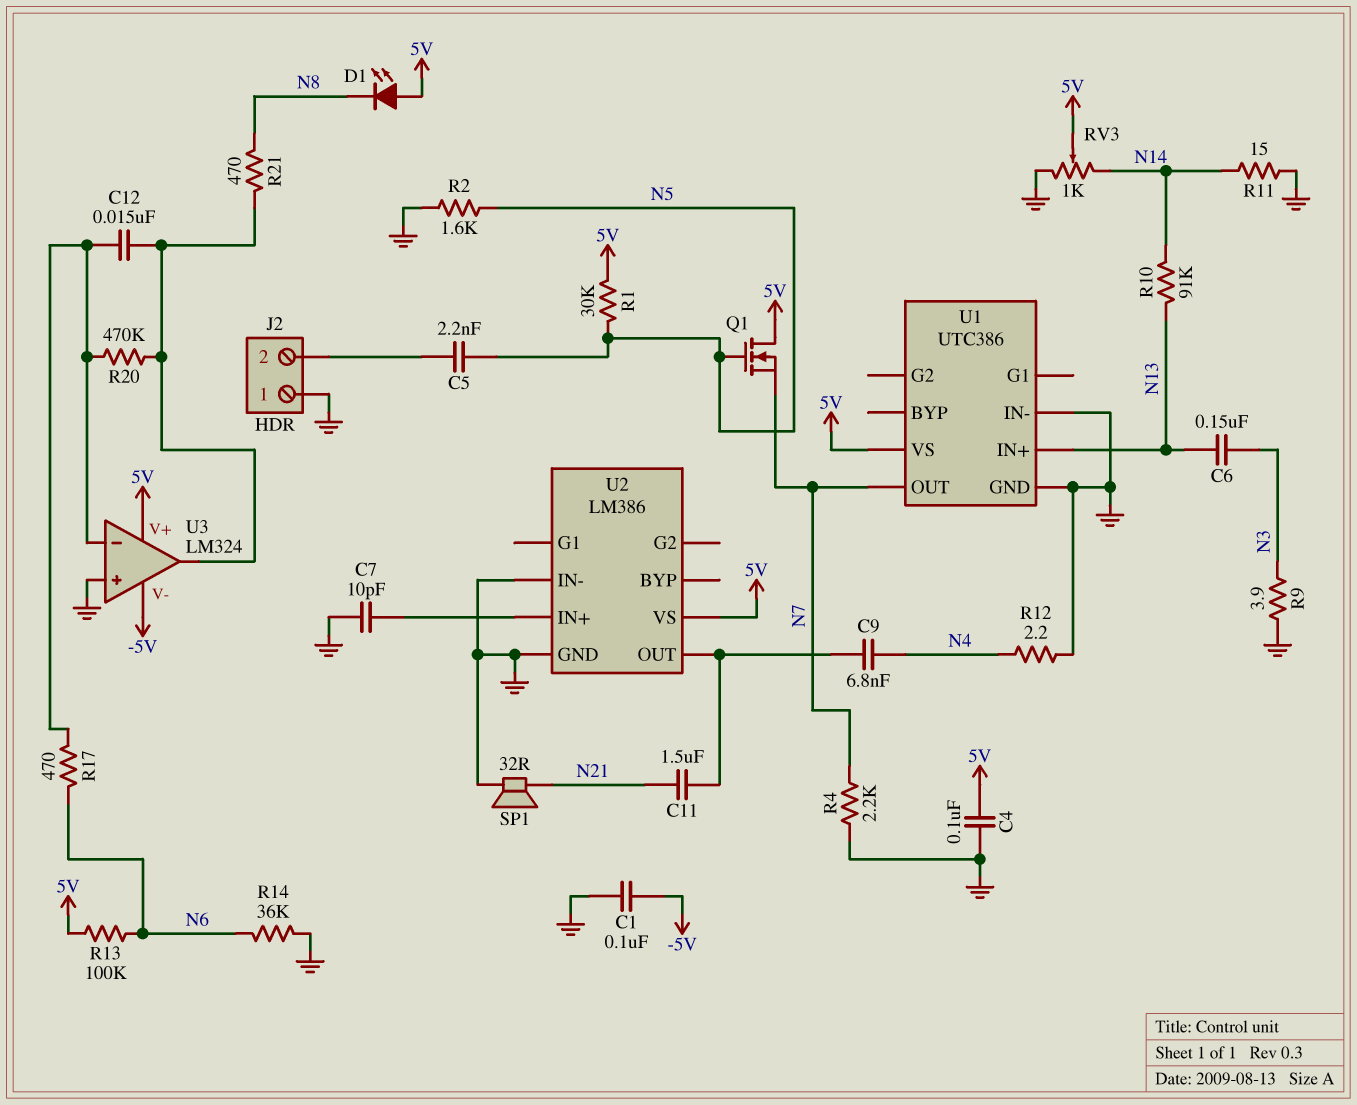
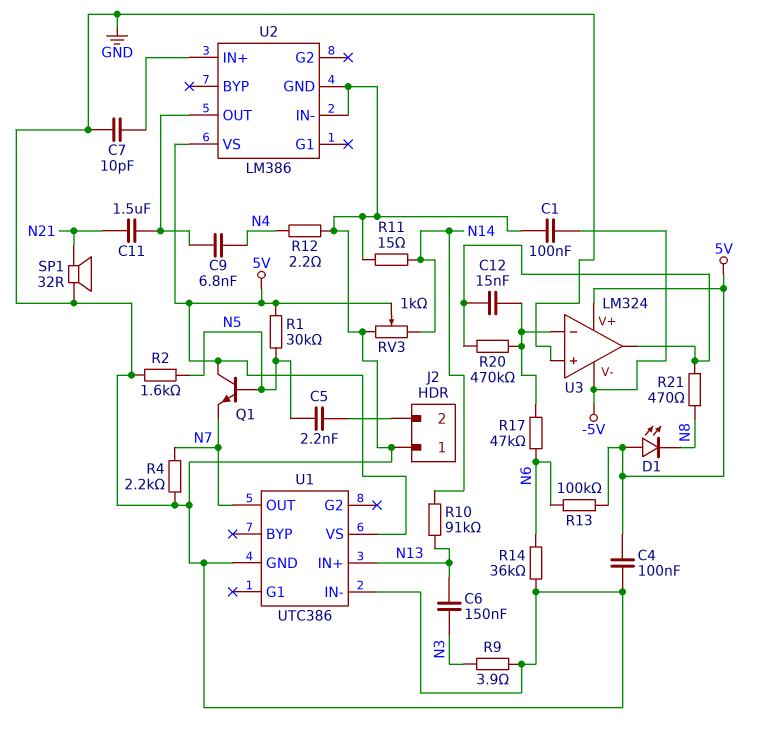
Q1: NMOS (G N5, D 5V, S N7) -> NPN (B N5, C 5V, E N7)
R17: 470 (N6, U3/in-) -> 47k (N6, U3/in-)

